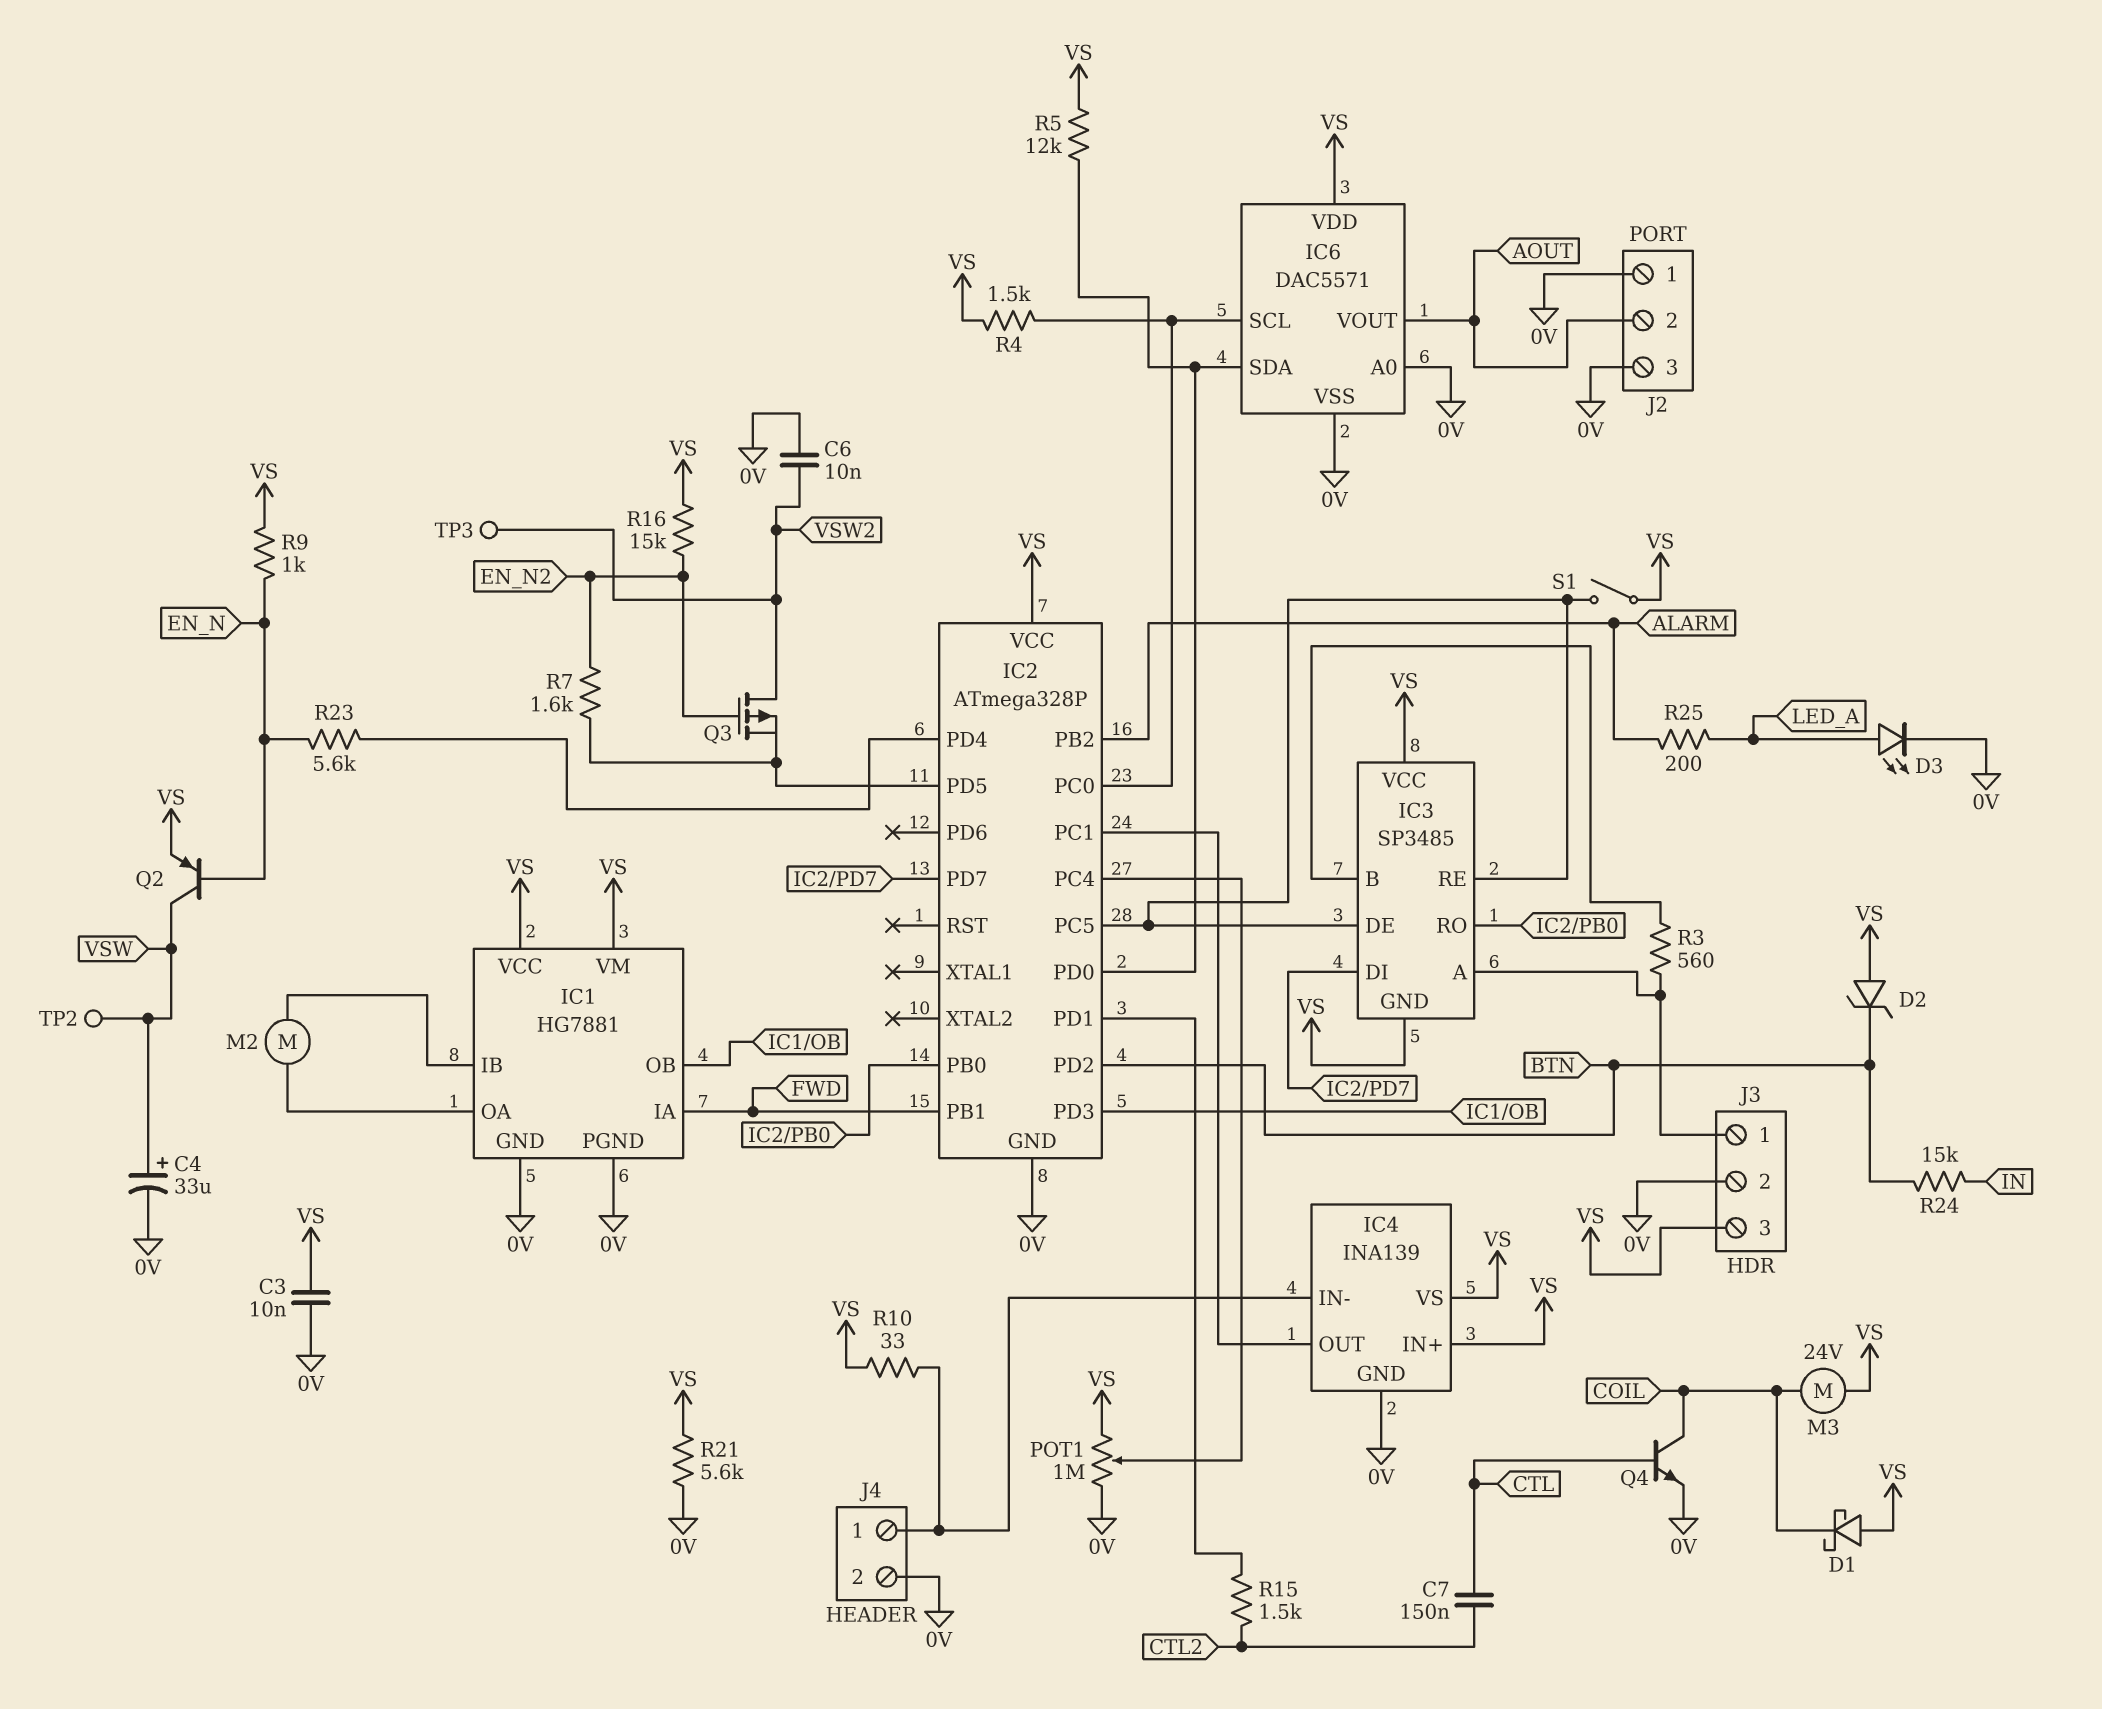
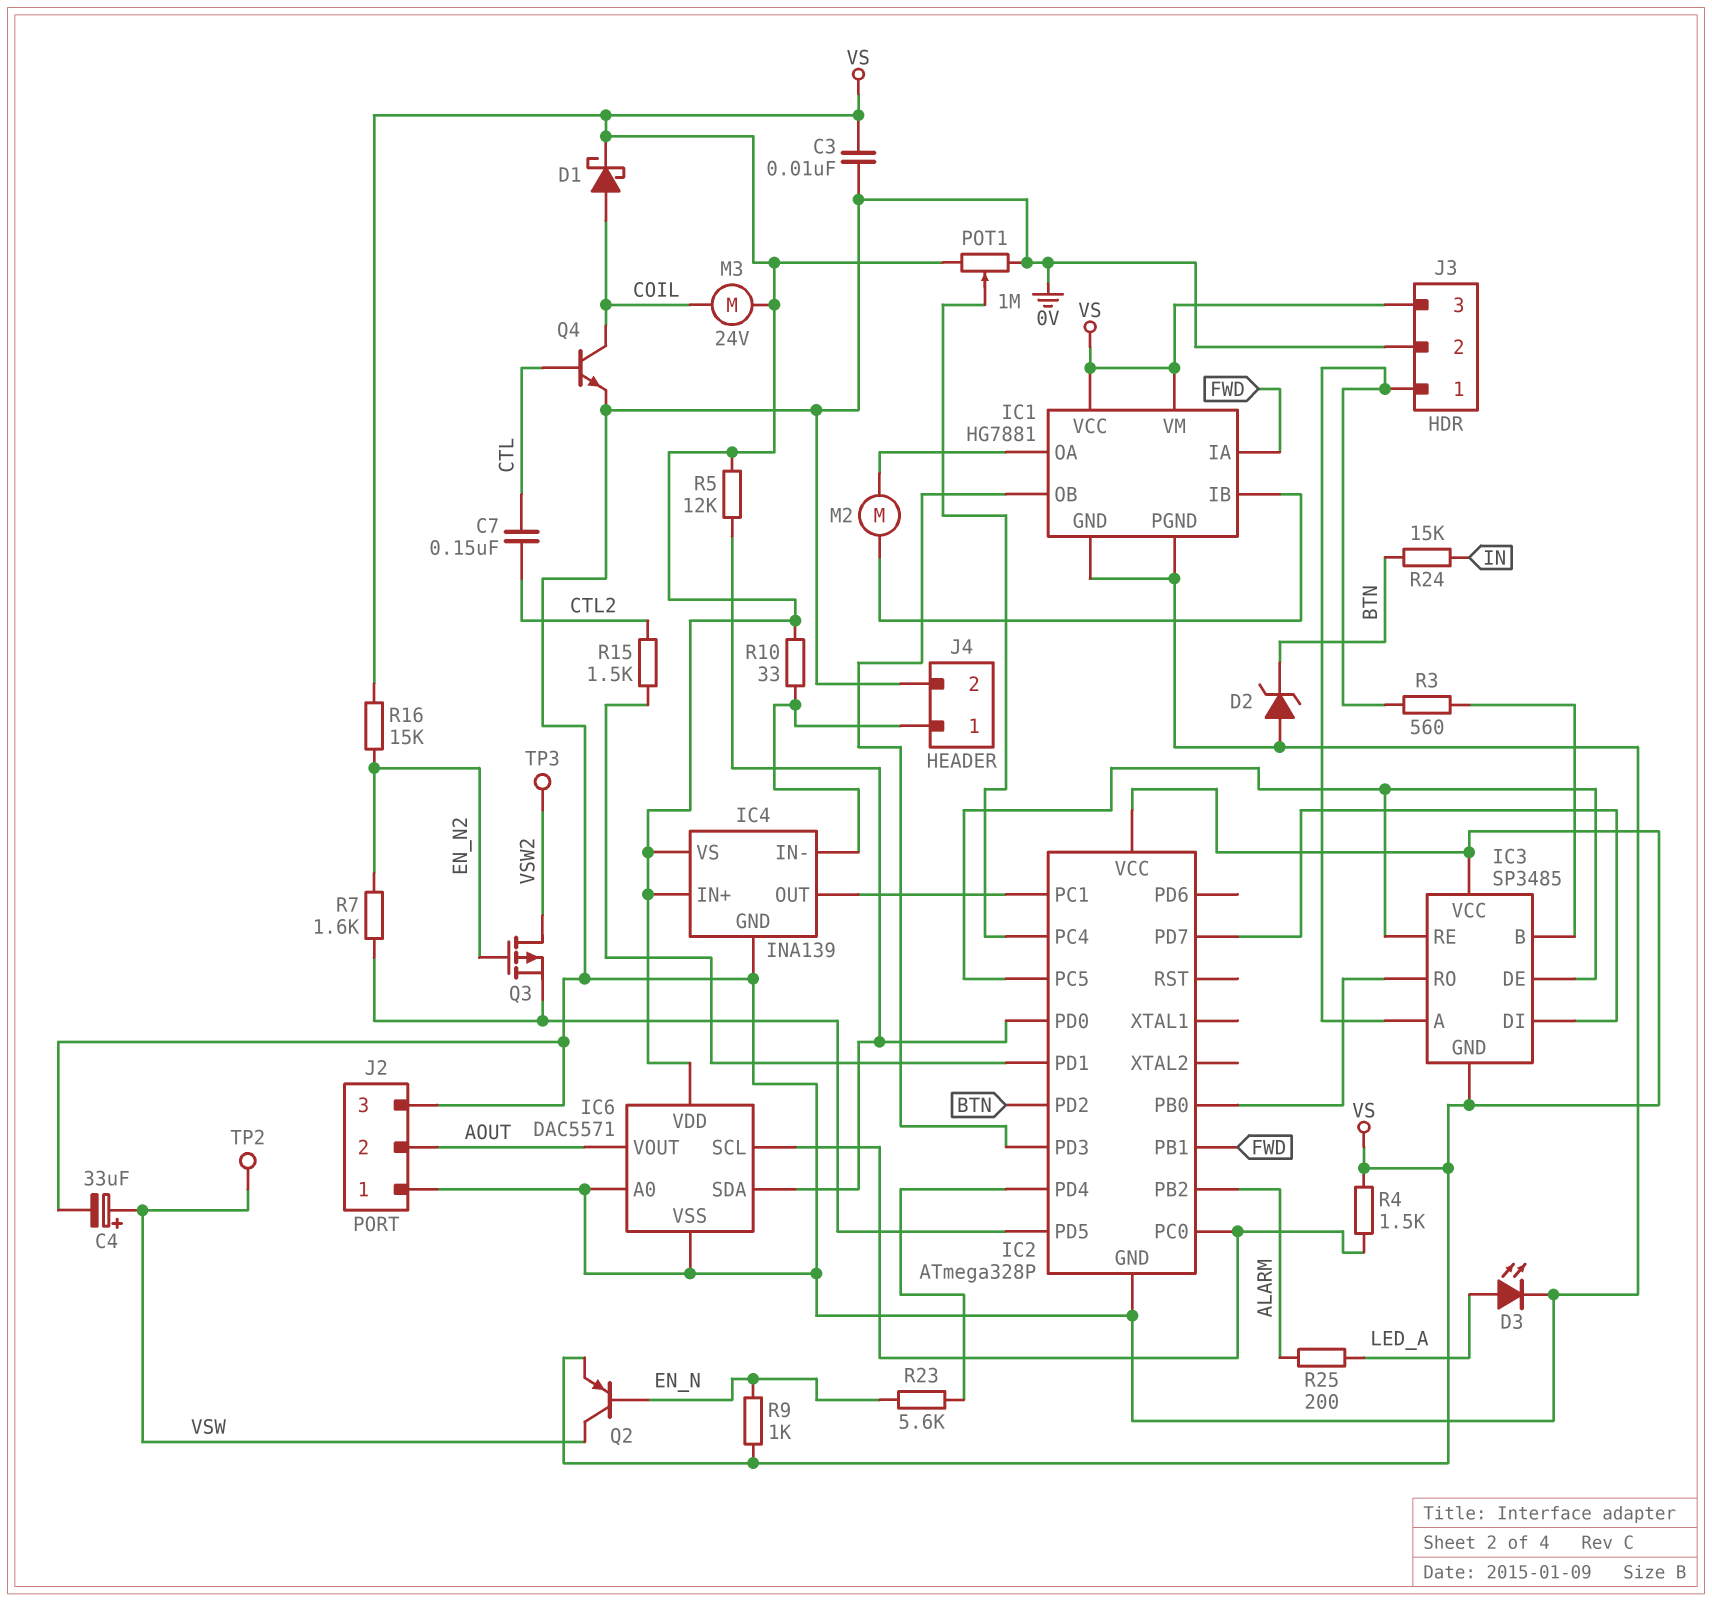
C6: 10nF (0V, VSW2) -> none
D1: schottky (A VS, K COIL) -> schottky (A COIL, K VS)
D2: zener (A VS, K BTN) -> zener (A 0V, K BTN)
R21: 5.6k (0V, VS) -> none
S1: switch (IC2/PC5, VS) -> none

